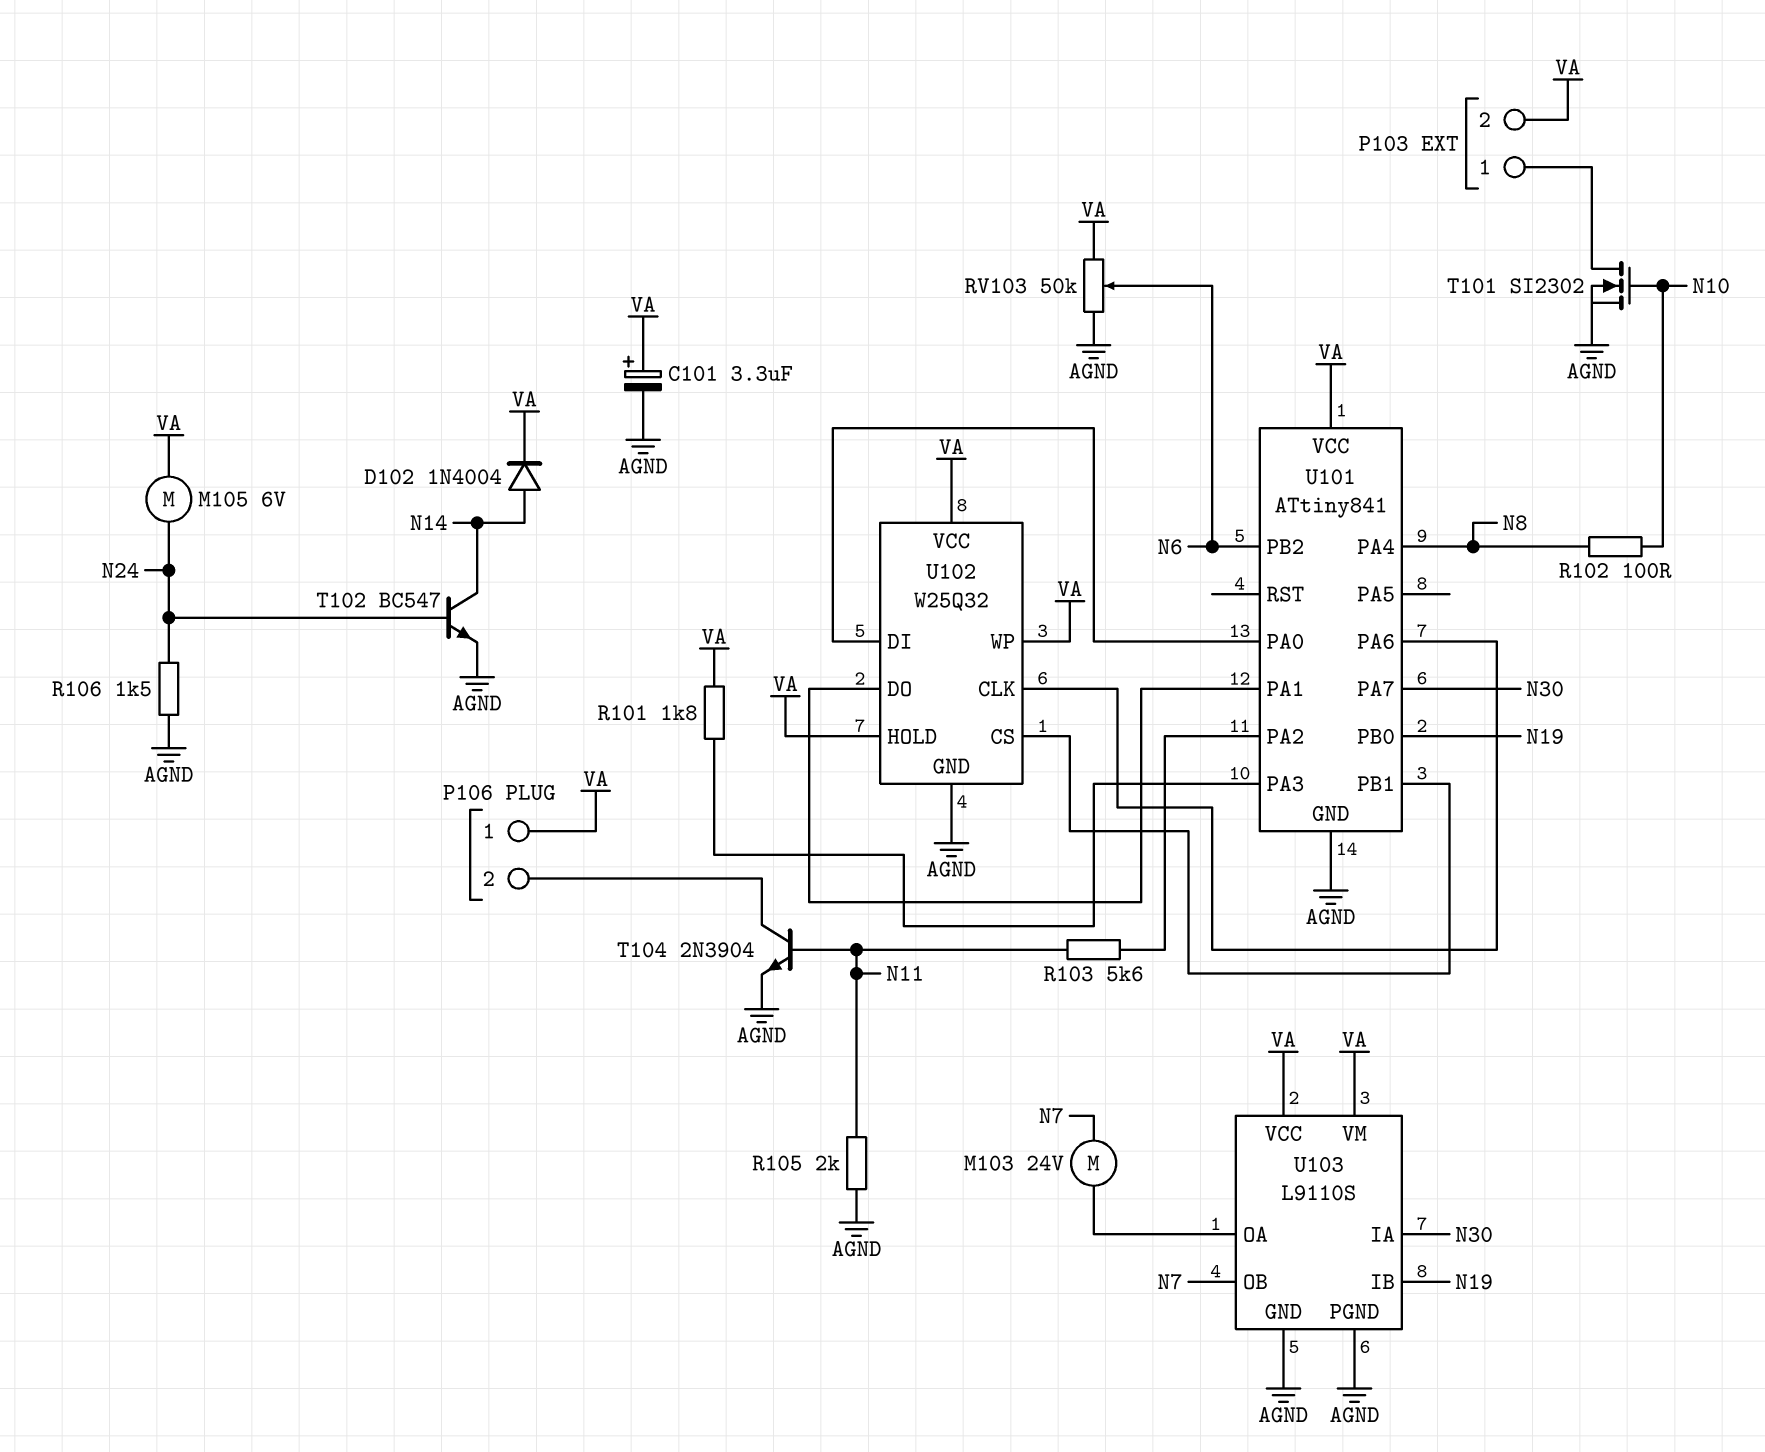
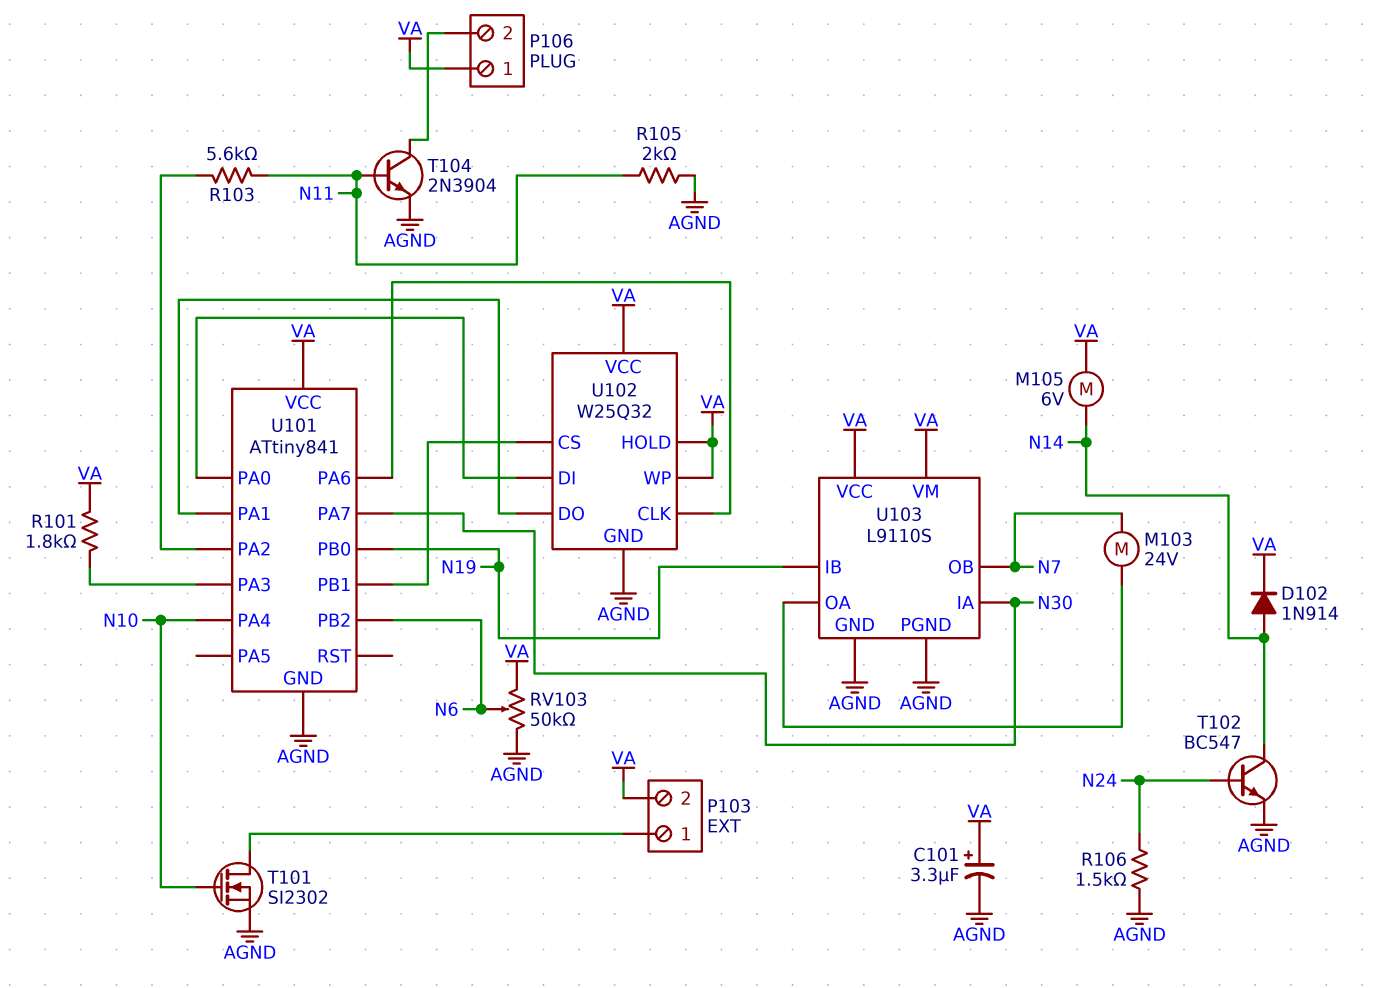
D102: diode 1N4004 (A N14, K VA) -> diode 1N914 (A N14, K VA)
M105: motor 6V (N24, VA) -> motor 6V (N14, VA)
R102: 100 (N8, N10) -> none
U101 pin PA4: N8 -> N10

